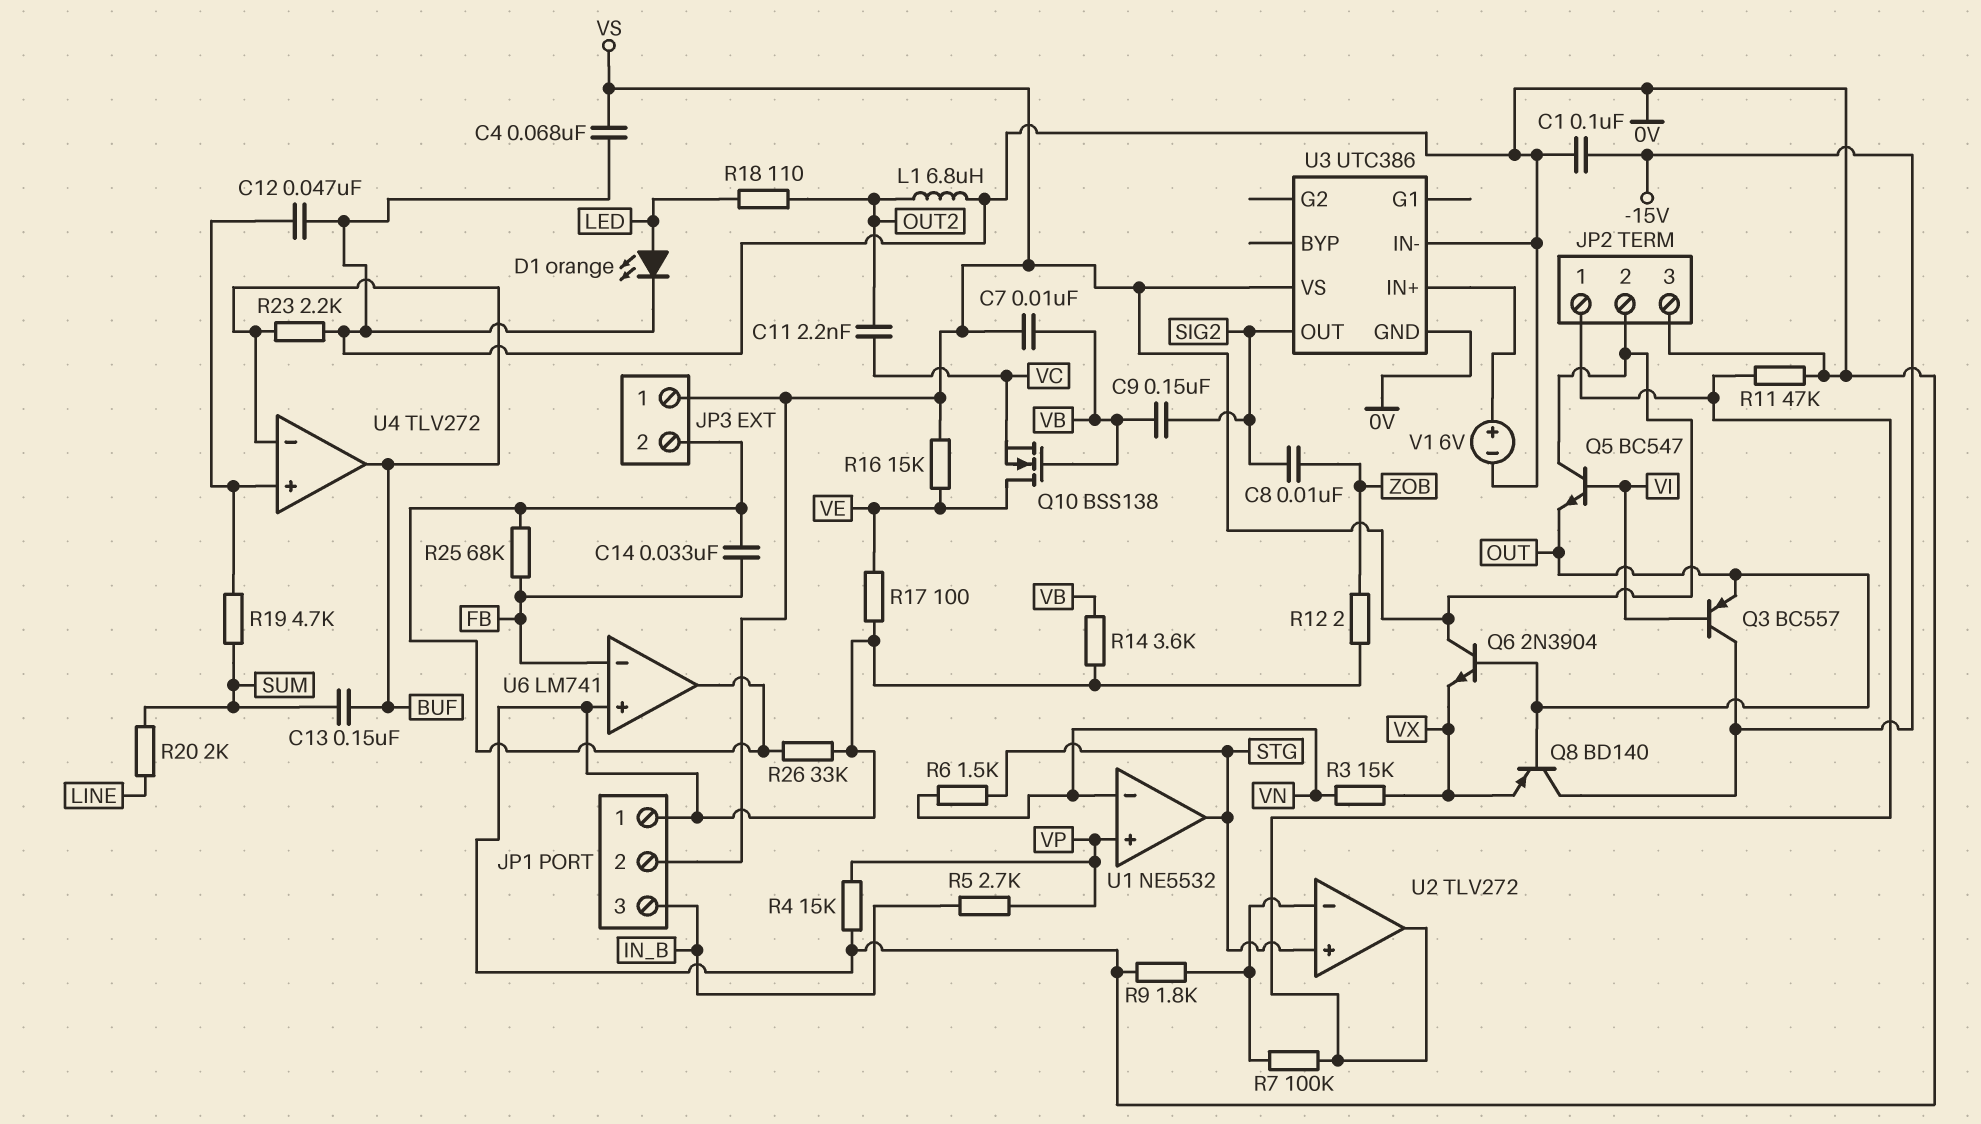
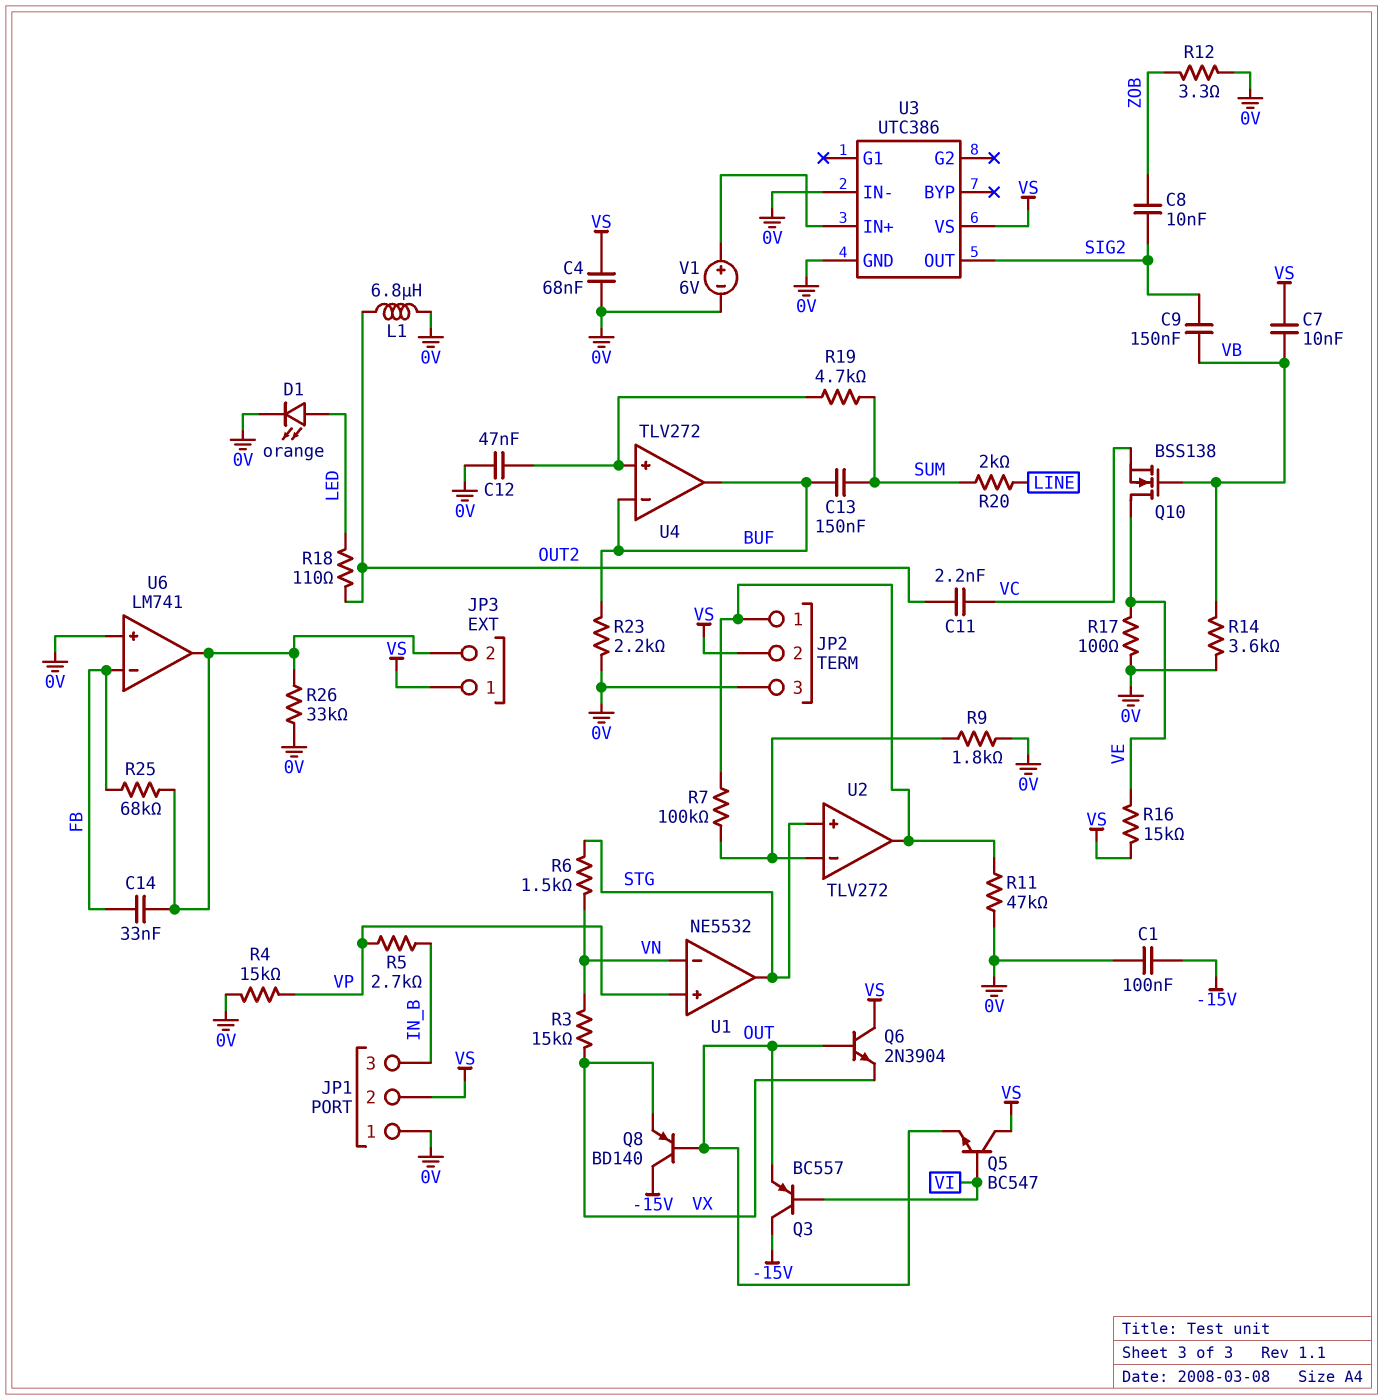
R12: 2 (0V, ZOB) -> 3.3 (0V, ZOB)

